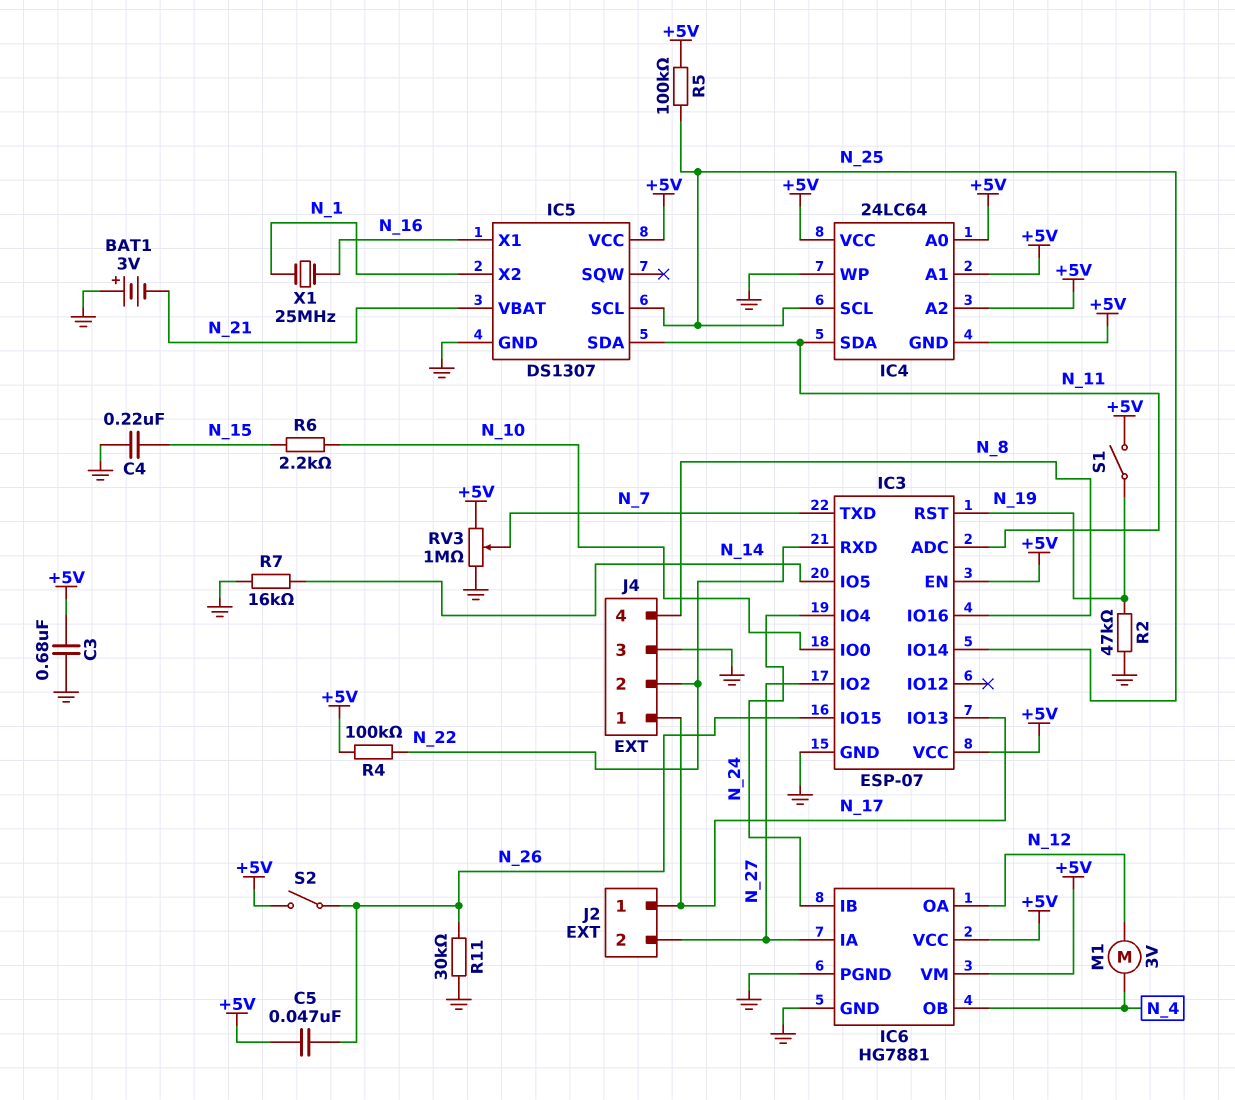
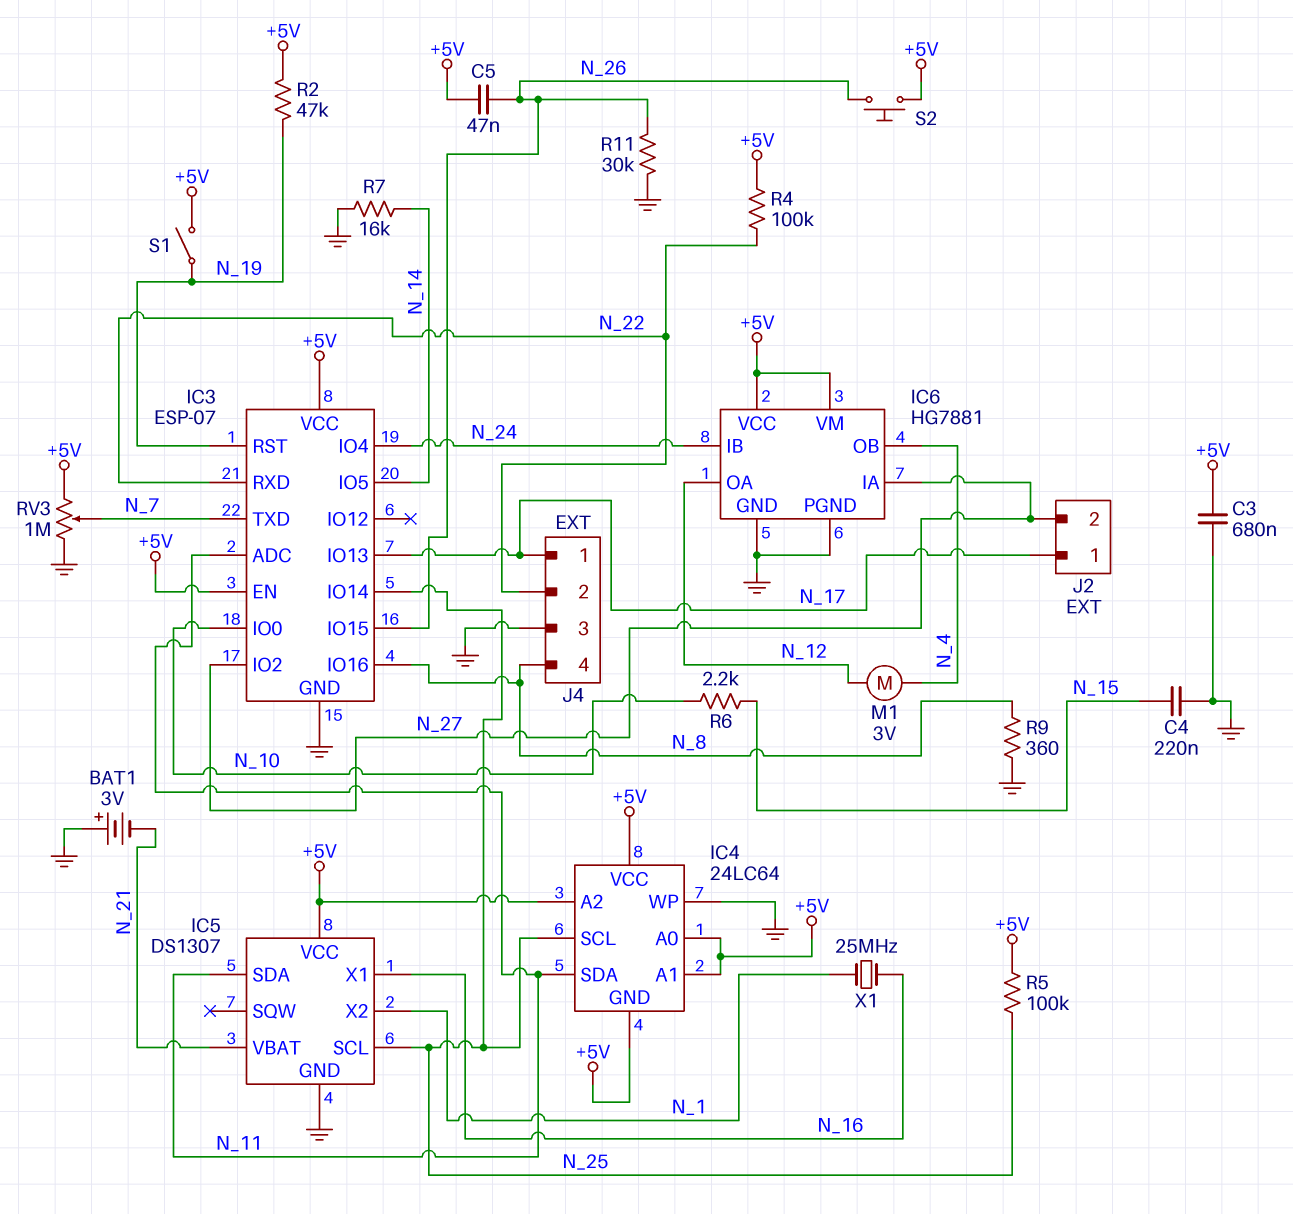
R2: 47k (GND, N_19) -> 47k (+5V, N_19)
R9: none -> 360 (GND, N_8)
S2: switch (+5V, N_26) -> button (+5V, N_26)

